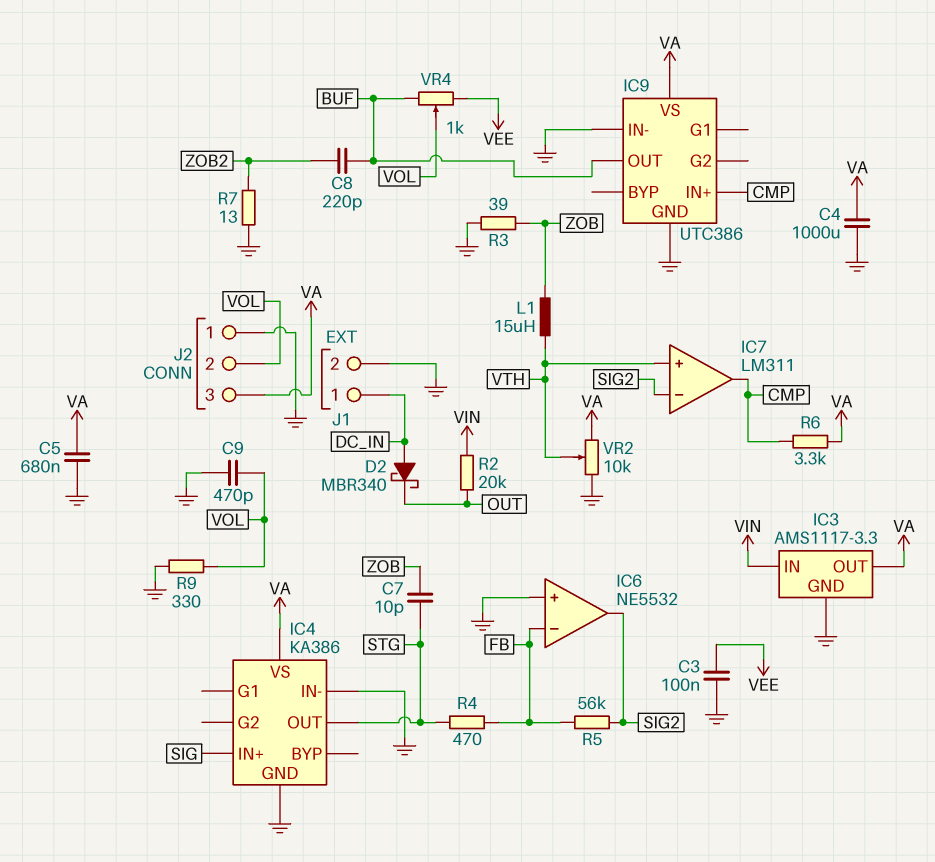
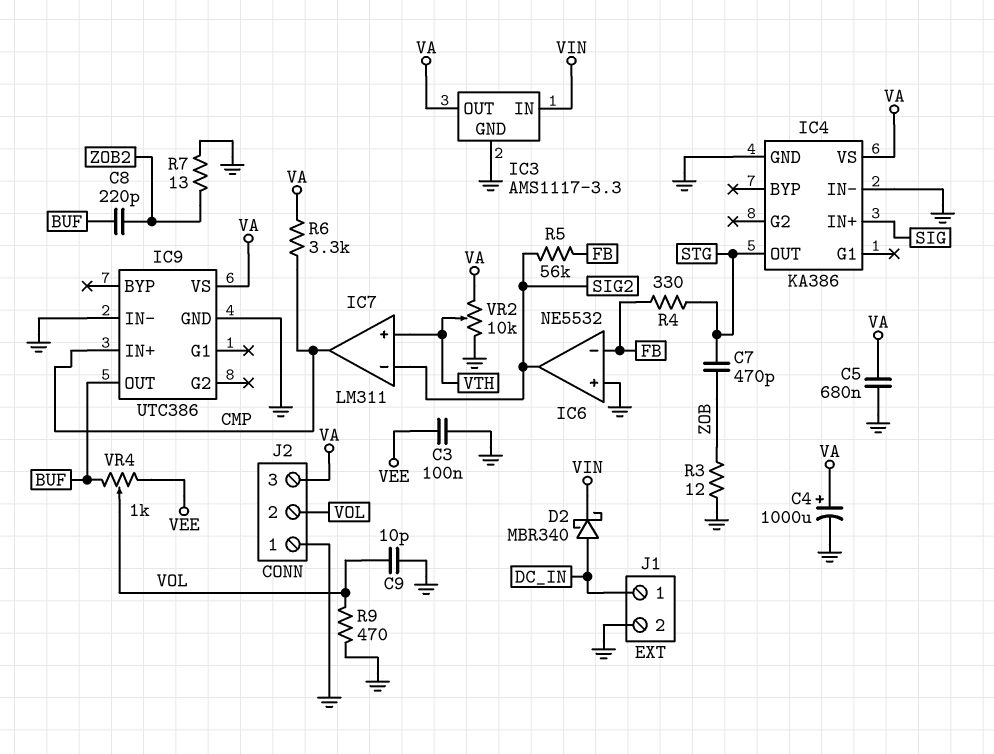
C4: 1000uF (GND, VA) -> 1000uF (plus VA, minus GND)
C7: 10pF (STG, ZOB) -> 470pF (STG, ZOB)
C9: 470pF (GND, VOL) -> 10pF (GND, VOL)
D2: schottky MBR340 (A DC_IN, K OUT) -> schottky MBR340 (A DC_IN, K VIN)
L1: 15uH (VTH, ZOB) -> none
R2: 20k (OUT, VIN) -> none
R3: 39 (GND, ZOB) -> 12 (GND, ZOB)
R4: 470 (FB, STG) -> 330 (FB, STG)
R9: 330 (GND, VOL) -> 470 (GND, VOL)

